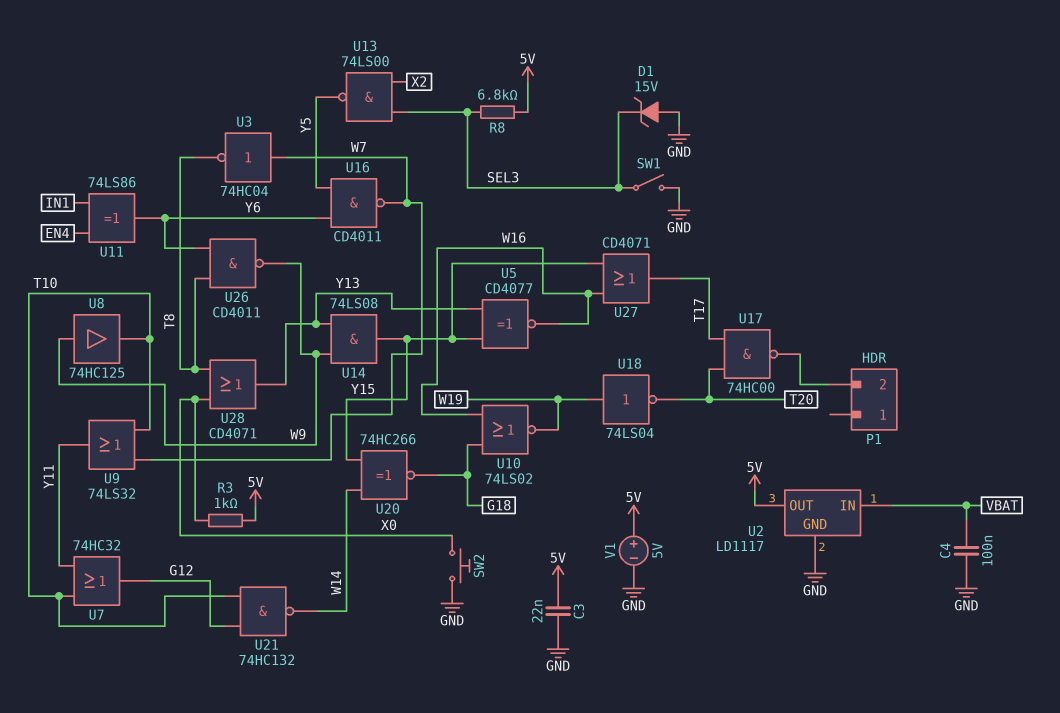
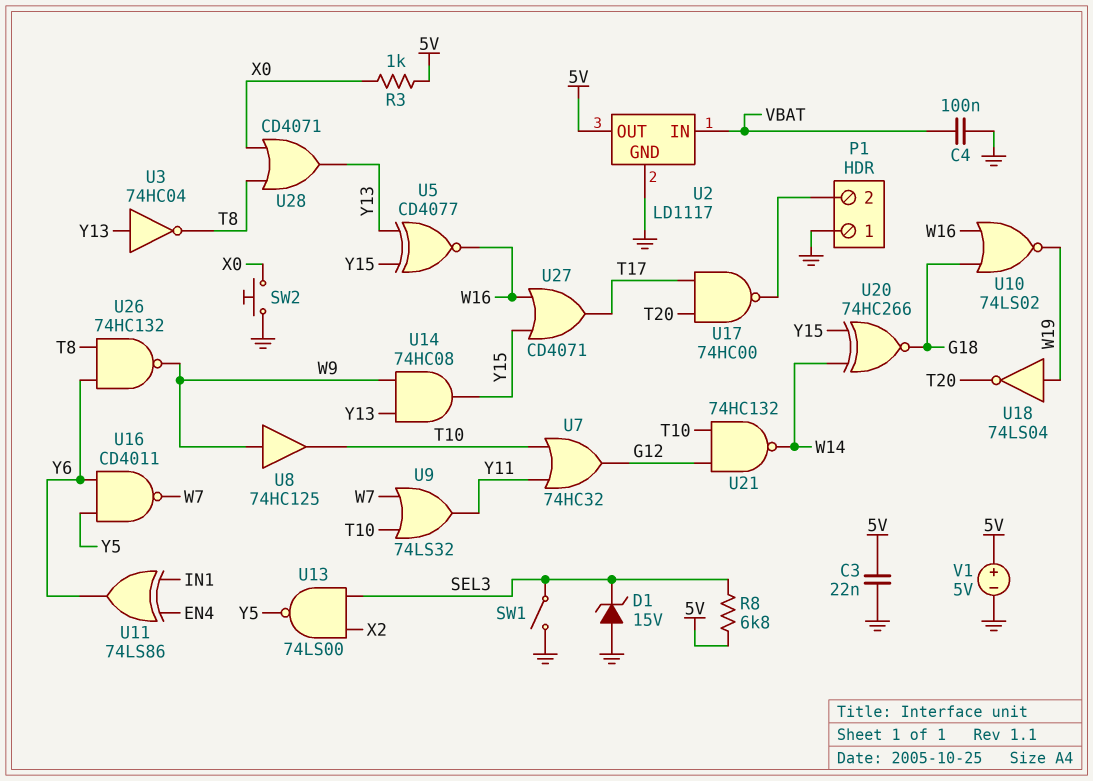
P1 pin 1: none -> GND
U3: NOT 74HC04 (in W7, out T8) -> NOT 74HC04 (in Y13, out T8)
U14: AND 74LS08 (in W9, in Y13, out Y15) -> AND 74HC08 (in W9, in Y13, out Y15)
U26: NAND CD4011 (in T8, in Y6, out W9) -> NAND 74HC132 (in T8, in Y6, out W9)

